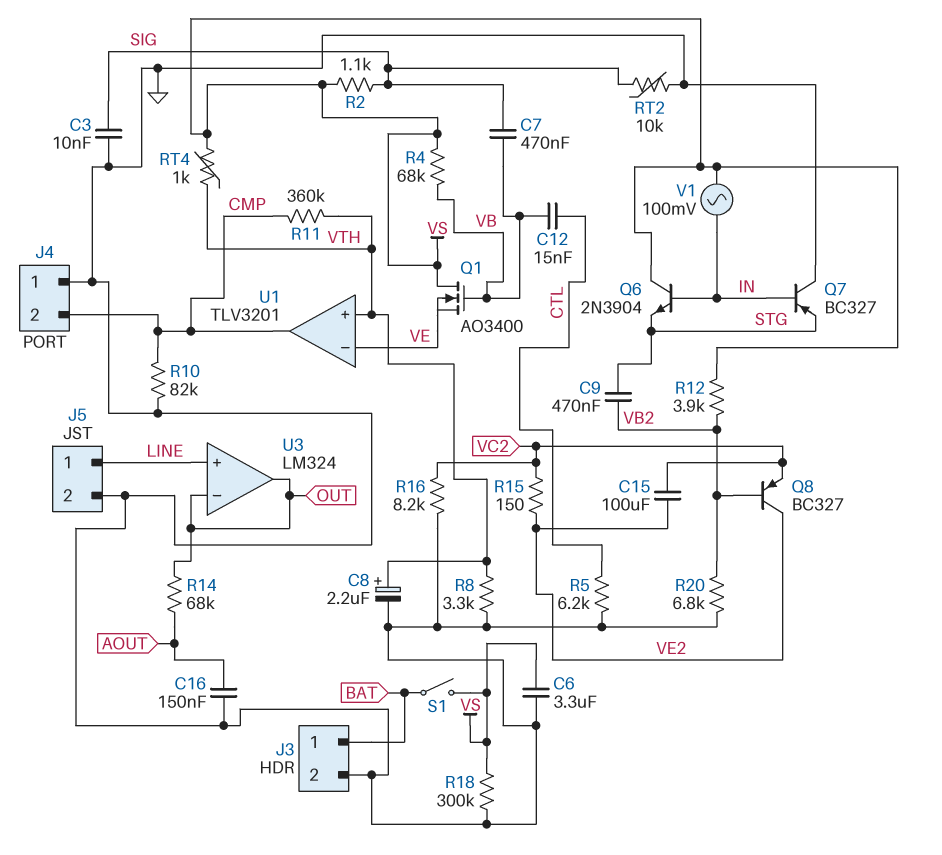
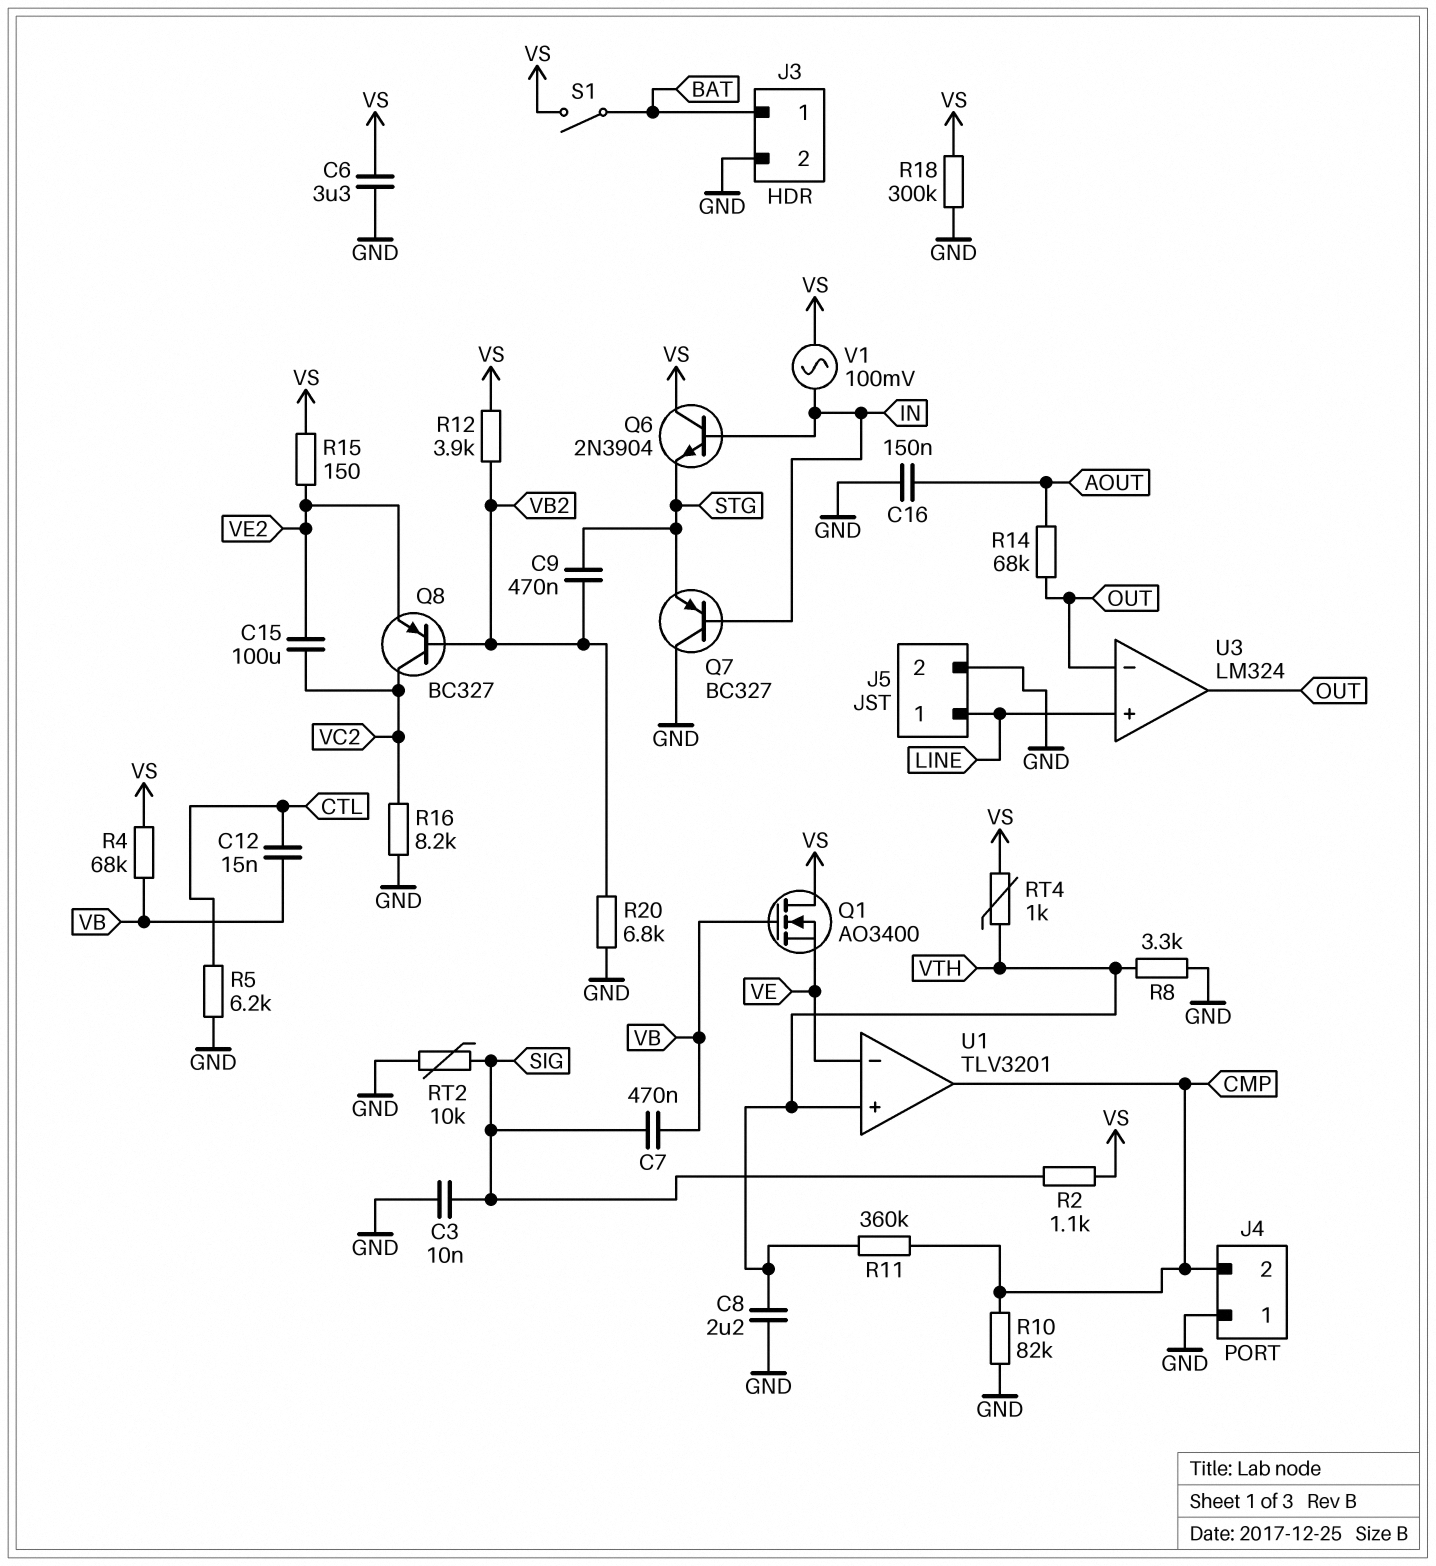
C8: 2.2uF (plus VTH, minus GND) -> 2.2uF (GND, VTH)
Q8: PNP BC327 (B VB2, C VE2, E VC2) -> PNP BC327 (B VB2, C VC2, E VE2)
R15: 150 (VC2, VE2) -> 150 (VE2, VS)

